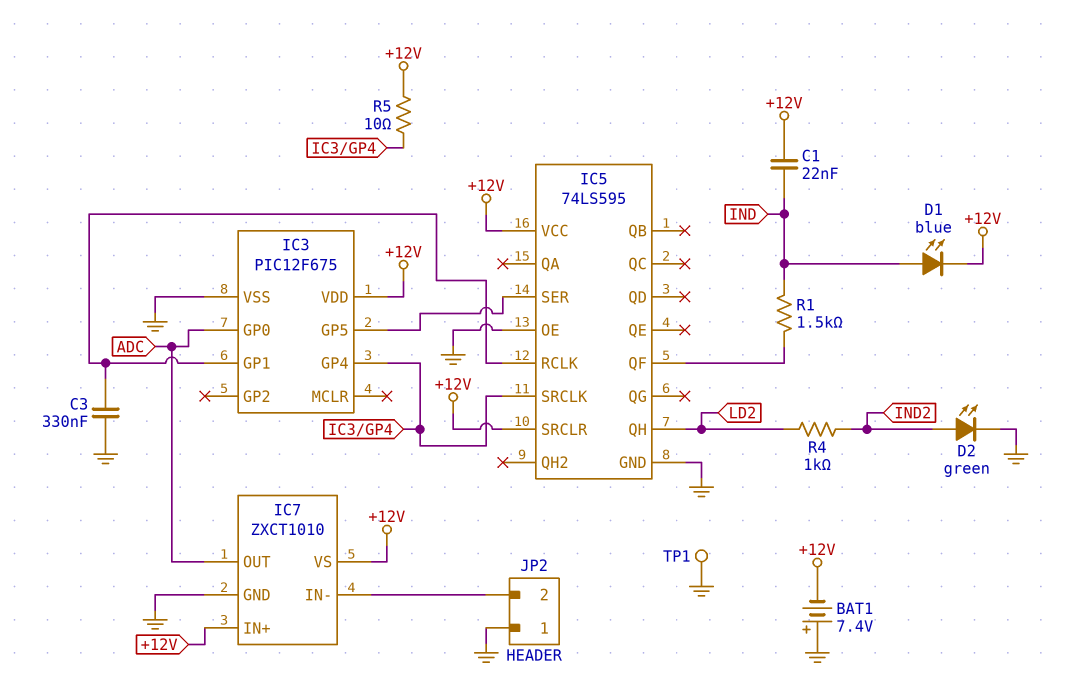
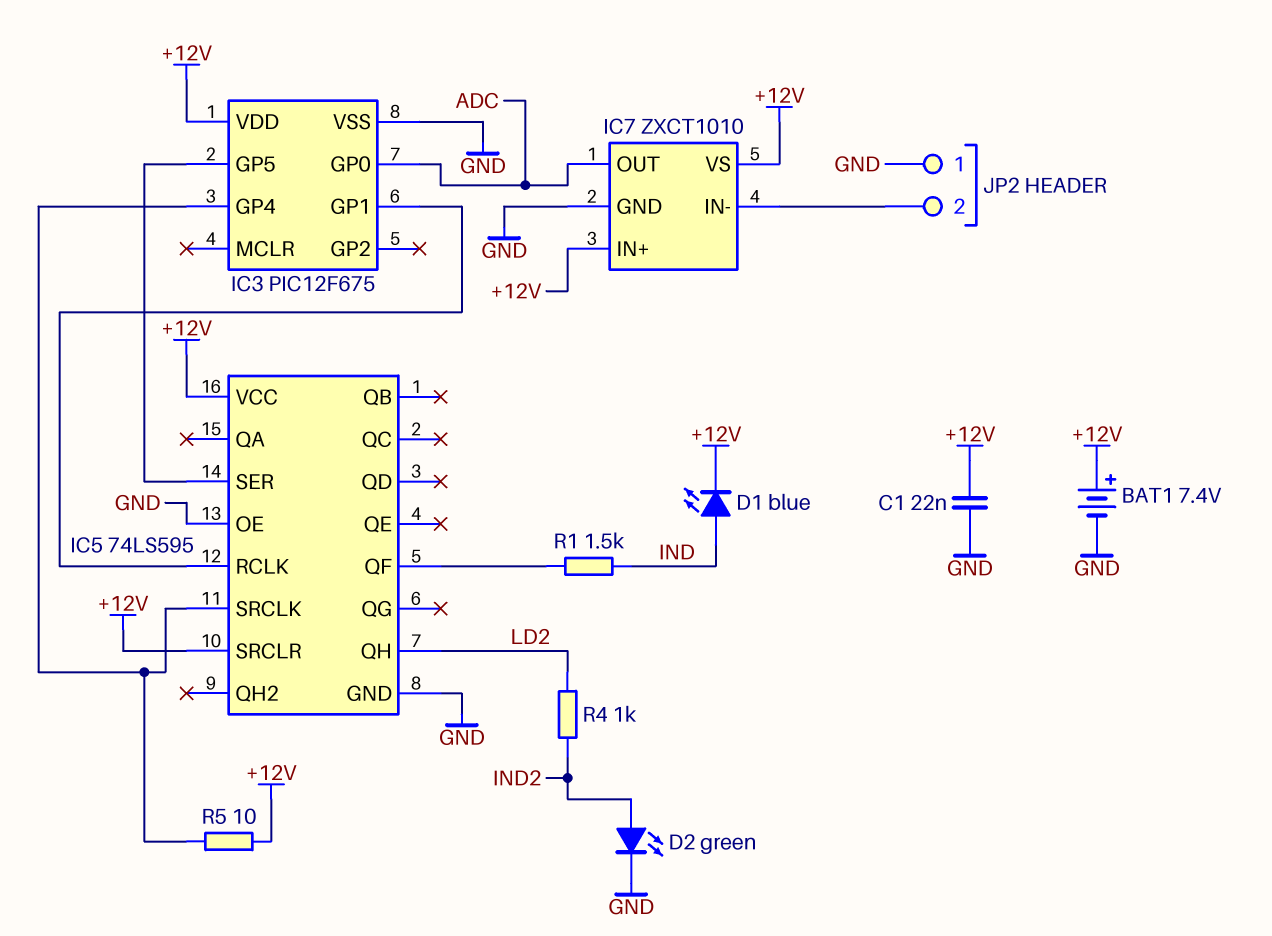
BAT1: 7.4V (plus GND, minus +12V) -> 7.4V (plus +12V, minus GND)
C1: 22nF (+12V, IND) -> 22nF (+12V, GND)
C3: 330nF (GND, IC3/GP1) -> none
TP1: test point (GND) -> none

